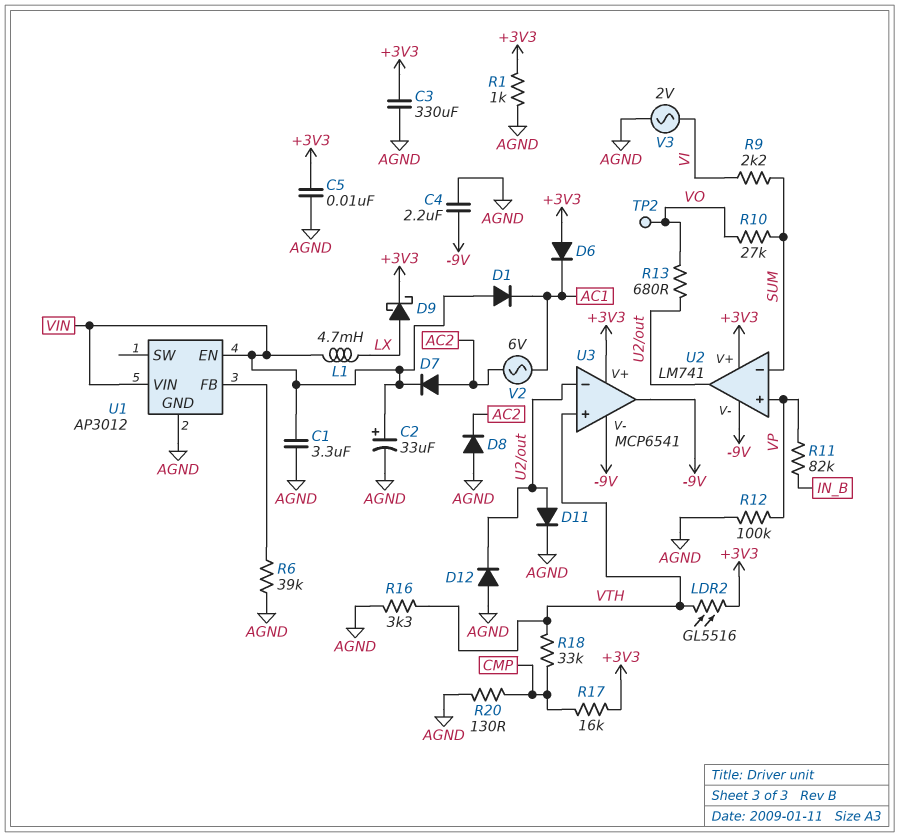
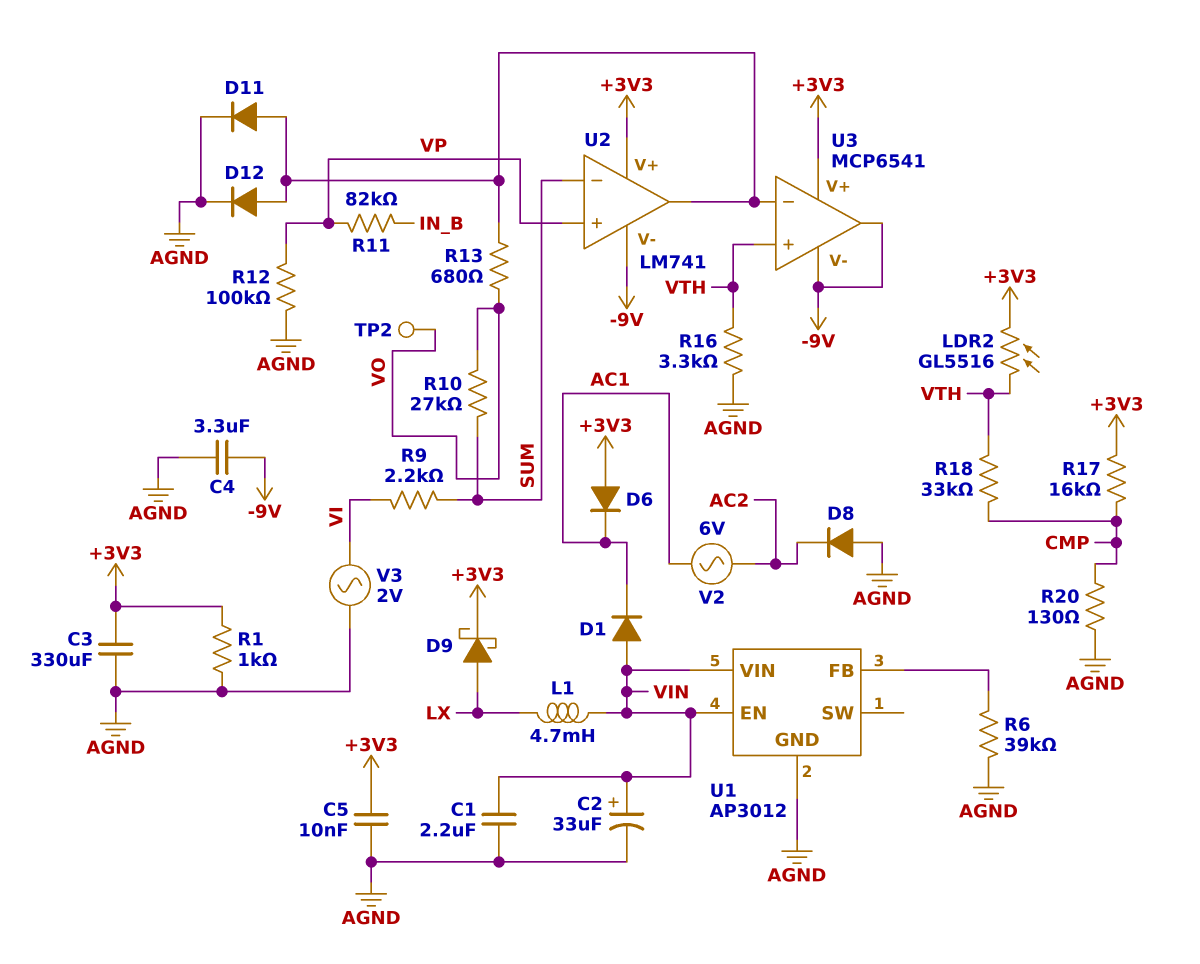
C1: 3.3uF (AGND, VIN) -> 2.2uF (AGND, VIN)
C4: 2.2uF (-9V, AGND) -> 3.3uF (-9V, AGND)
D7: diode (A AC2, K VIN) -> none
D12: diode (A AGND, K U2/out) -> diode (A U2/out, K AGND)

